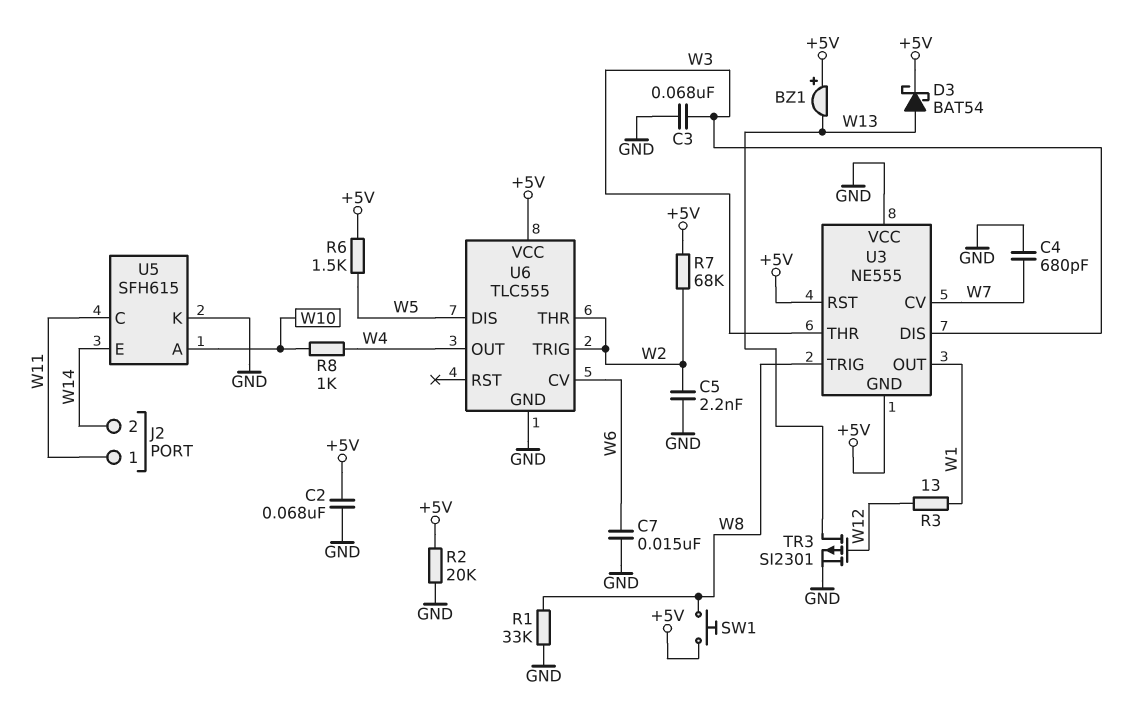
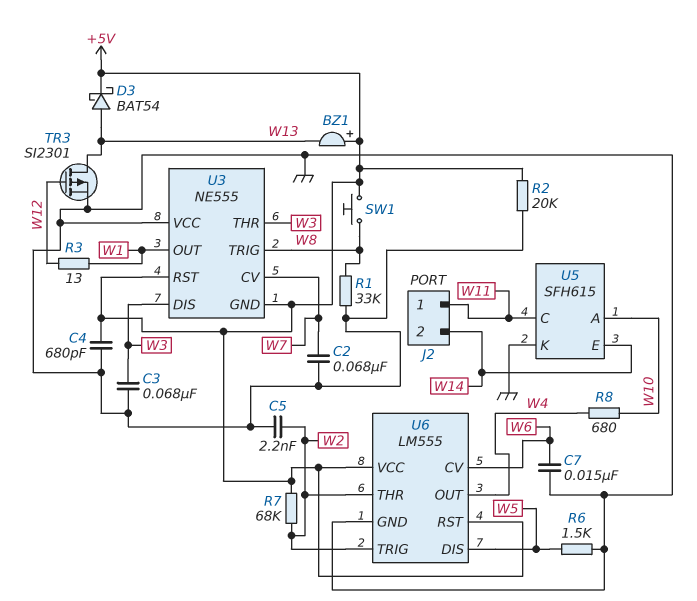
C2: 68nF (+5V, GND) -> 68nF (GND, W7)
C4: 680pF (GND, W7) -> 680pF (+5V, GND)
R6: 1.5k (+5V, W5) -> 1.5k (GND, W5)
R8: 1k (W4, W10) -> 680 (W4, W10)
U6: TLC555 -> LM555
U6 pin RST: none -> +5V

